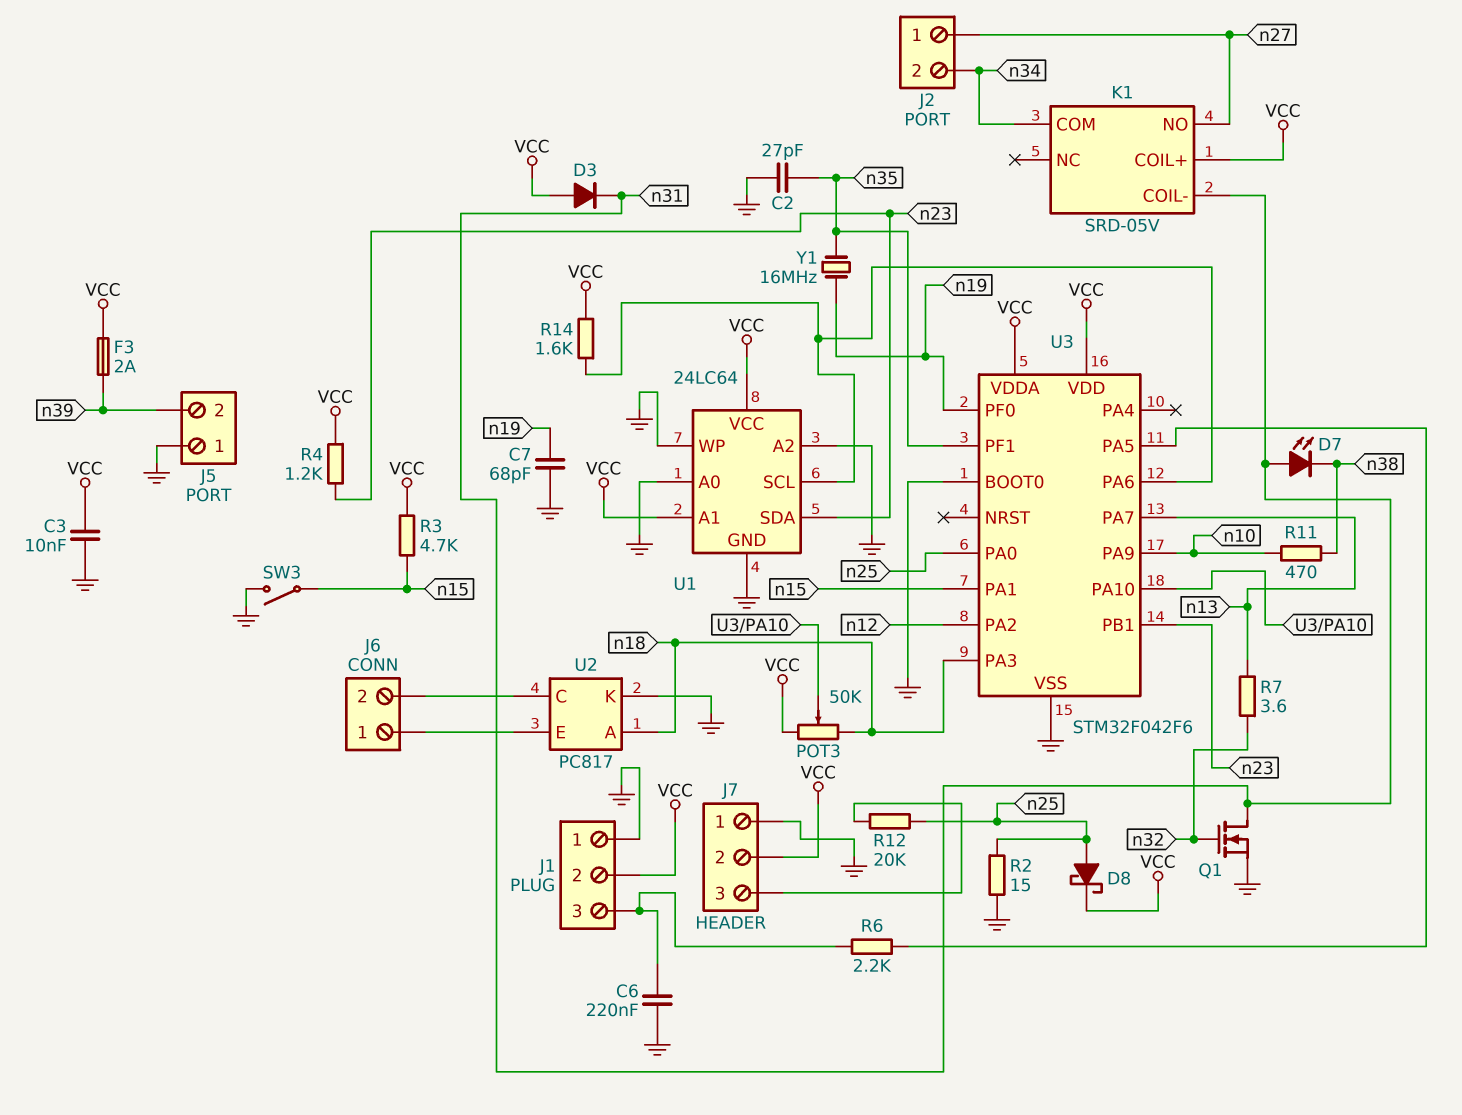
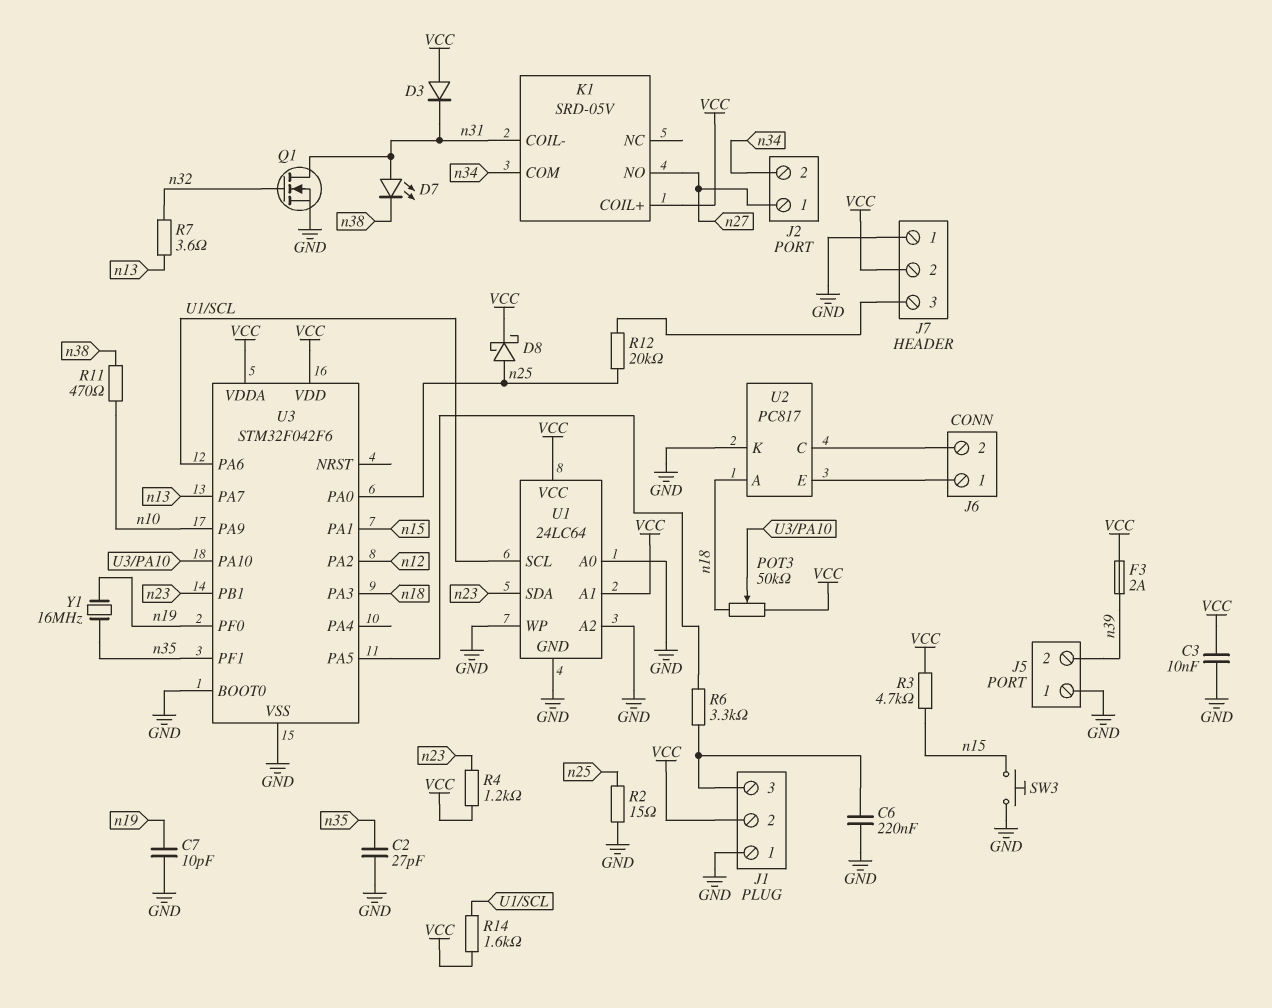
C7: 68pF (GND, n19) -> 10pF (GND, n19)
R6: 2.2k (J1/3, U3/PA5) -> 3.3k (J1/3, U3/PA5)
SW3: switch (GND, n15) -> button (GND, n15)

